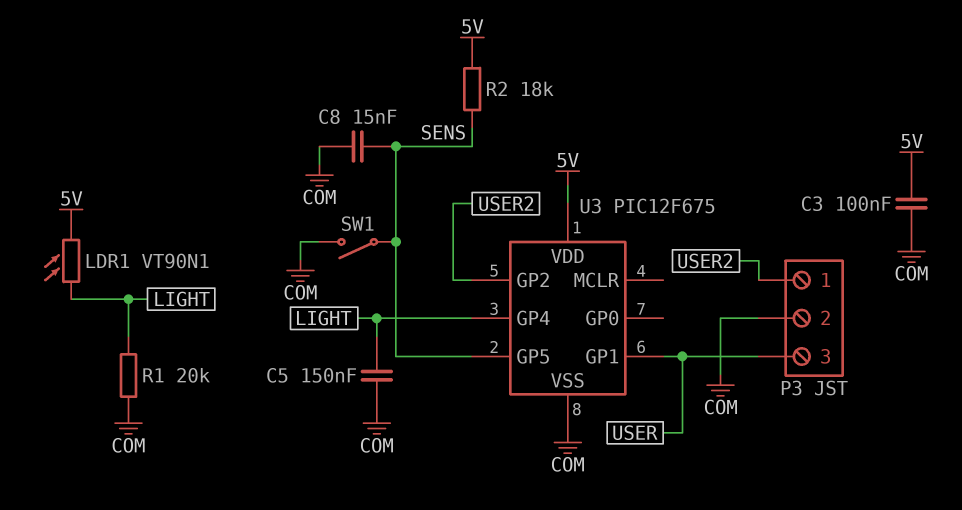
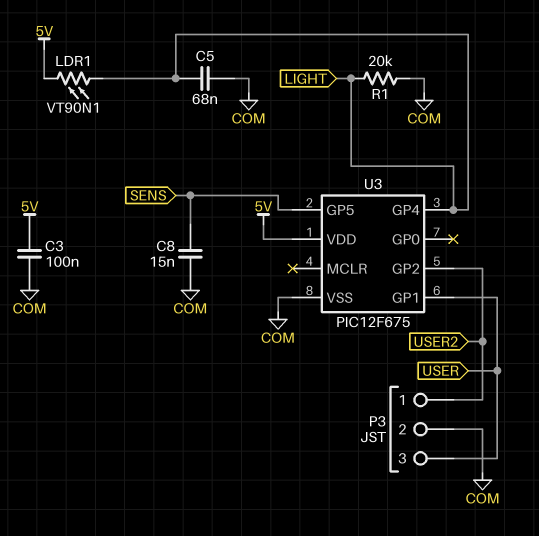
C5: 150nF (COM, LIGHT) -> 68nF (COM, LIGHT)
R2: 18k (5V, SENS) -> none
SW1: switch (COM, SENS) -> none

